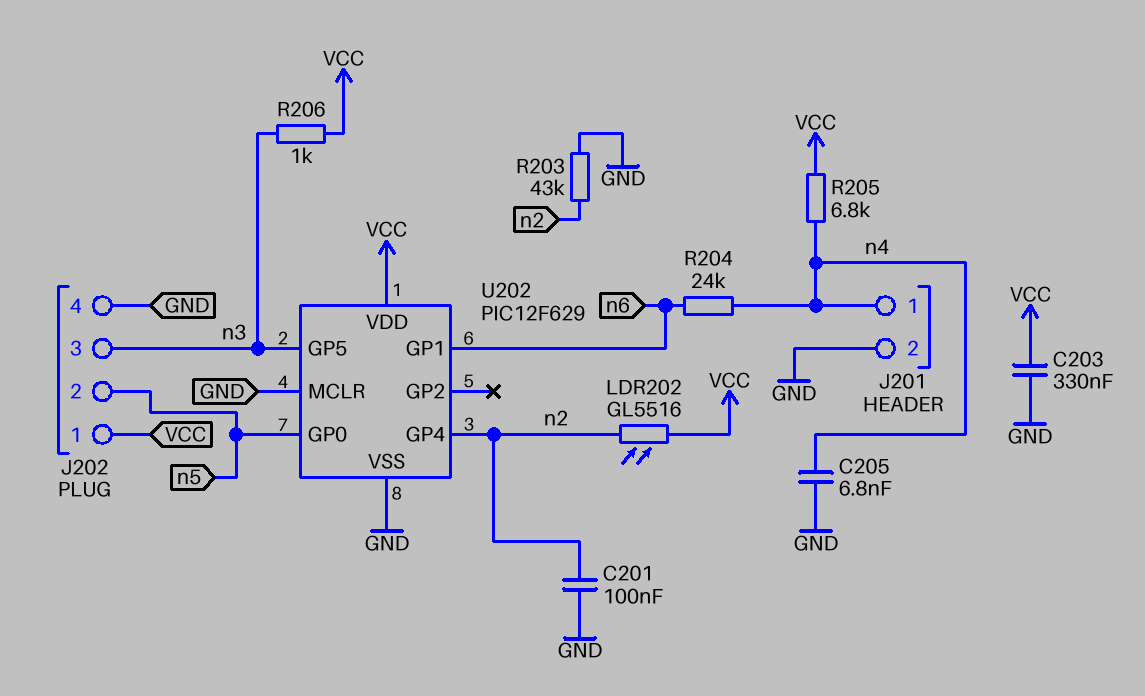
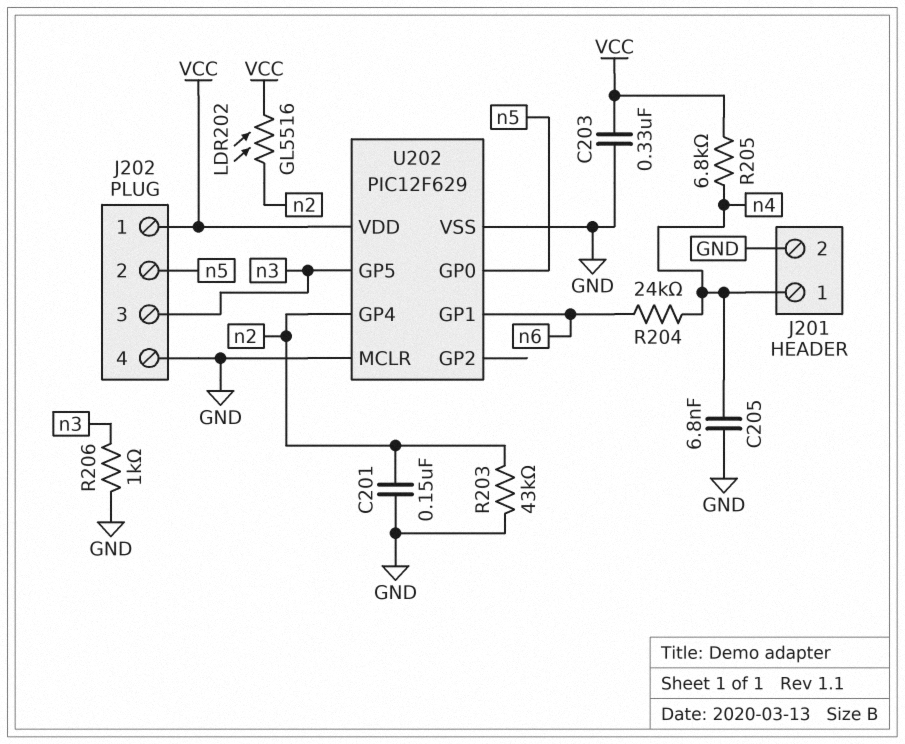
C201: 100nF (GND, n2) -> 150nF (GND, n2)
R206: 1k (VCC, n3) -> 1k (GND, n3)

